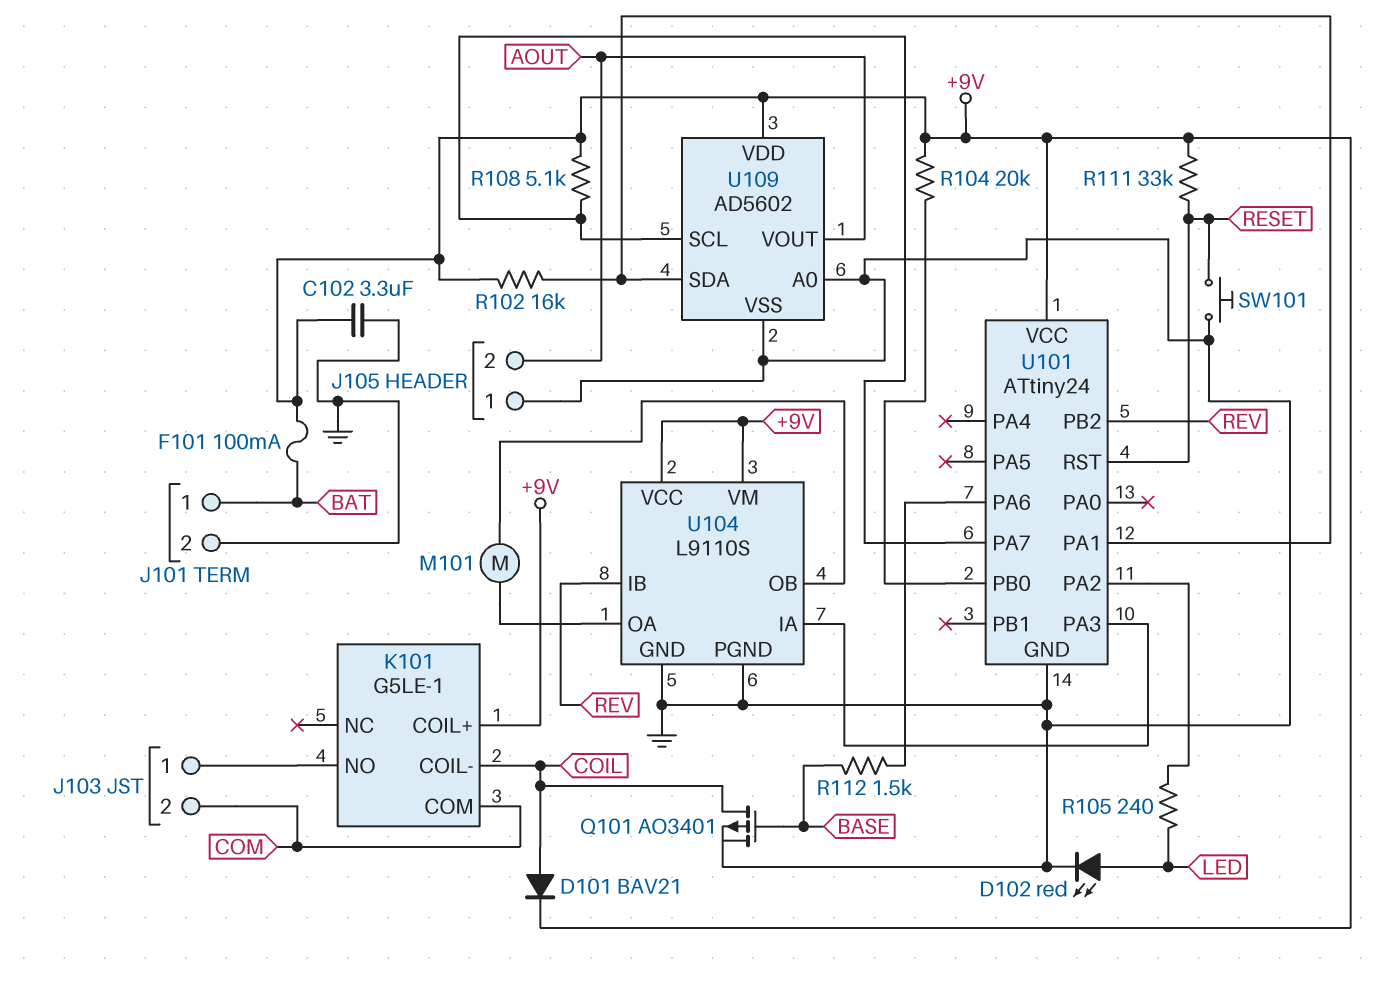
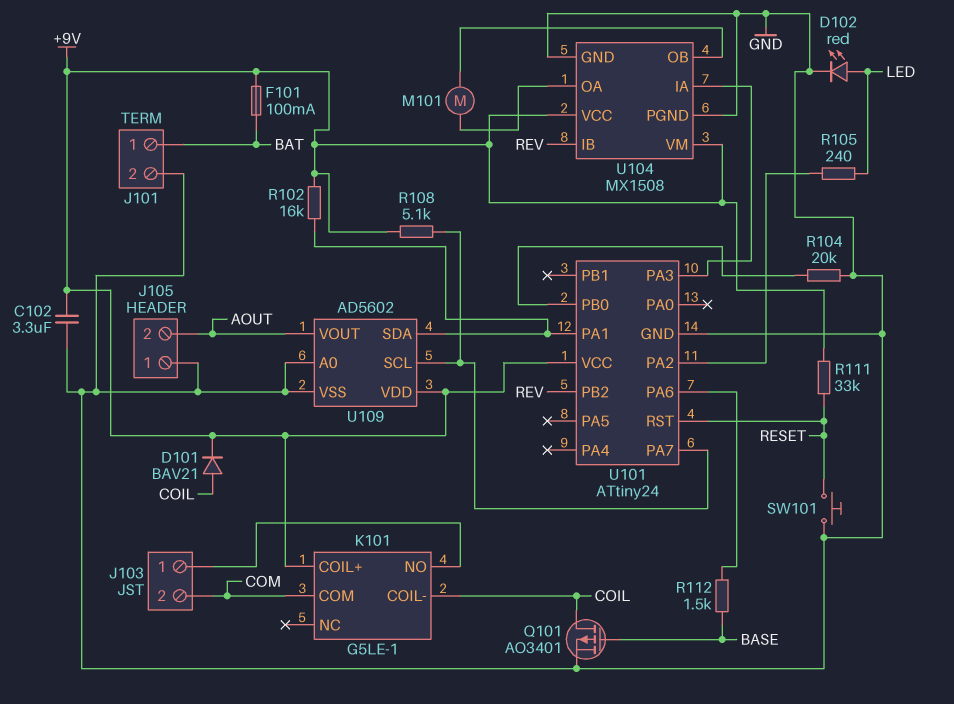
R104: 20k (+9V, U101/PB0) -> 20k (GND, U101/PB0)
U104: L9110S -> MX1508

